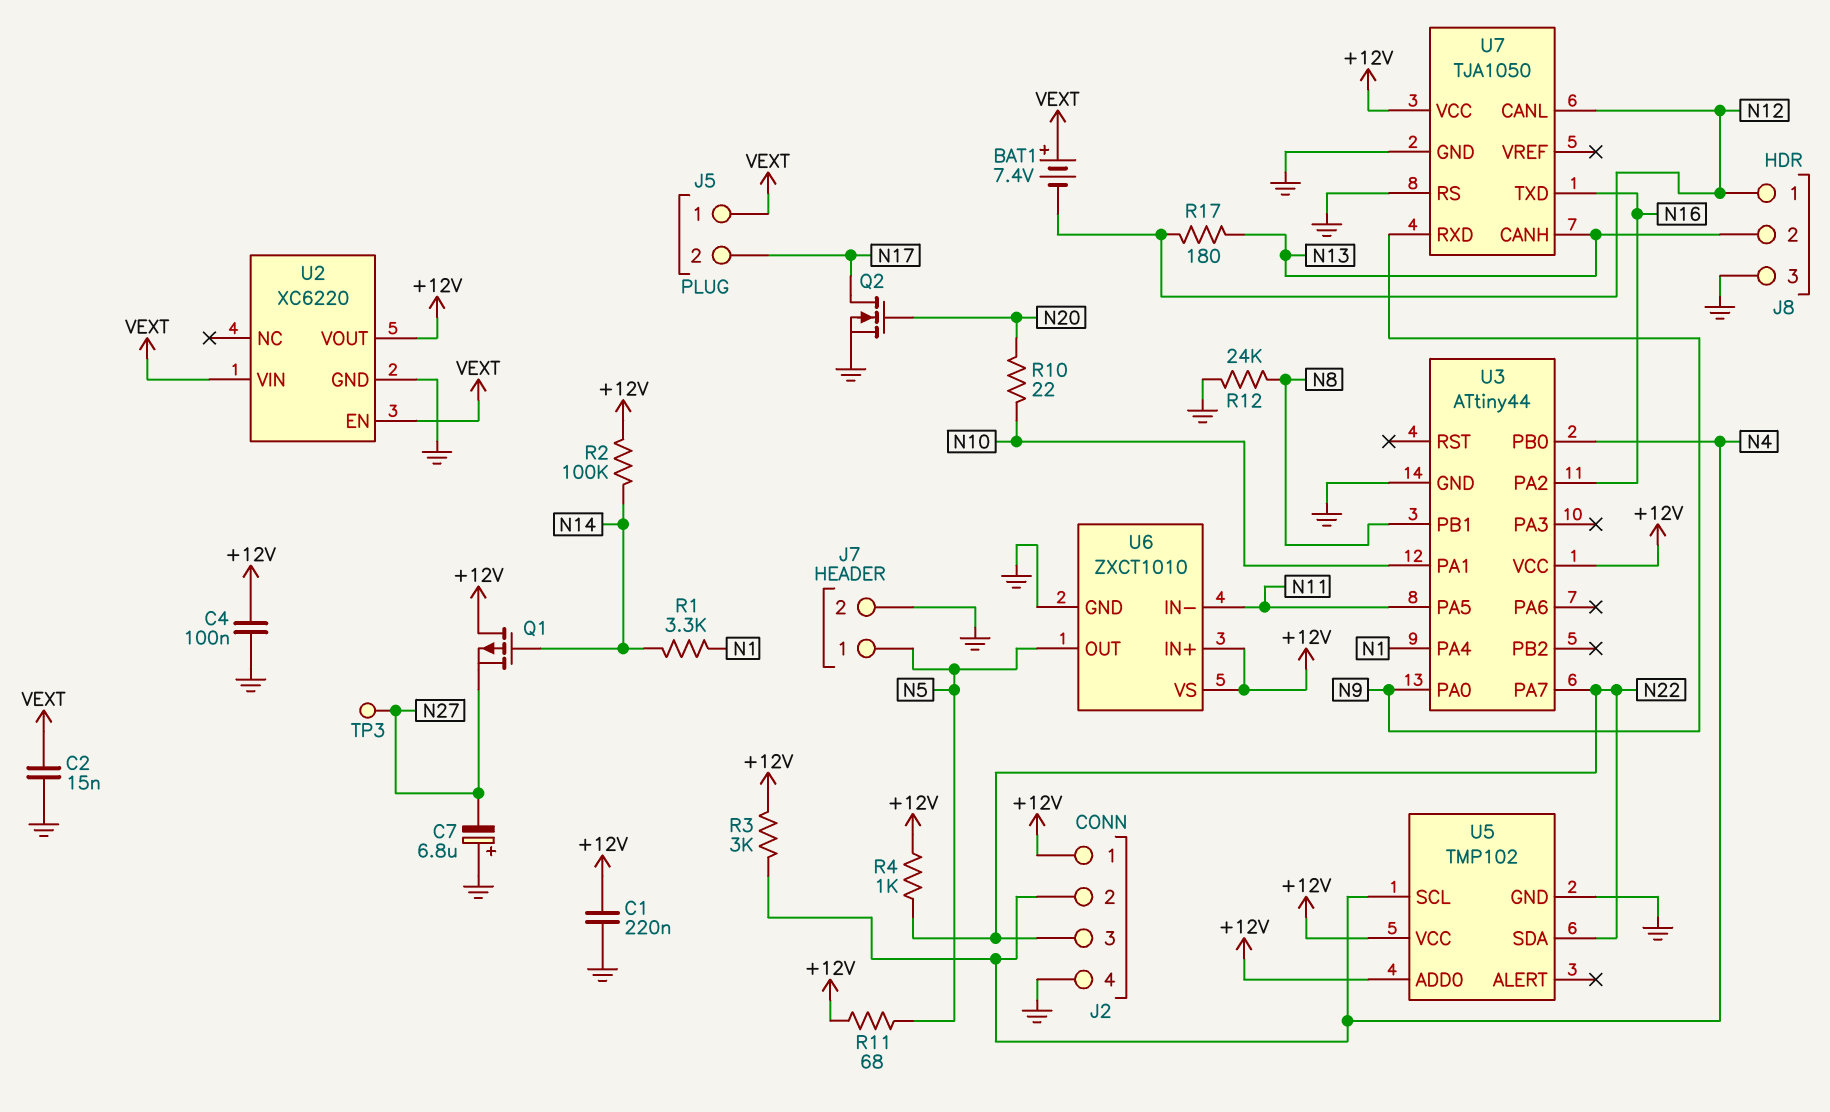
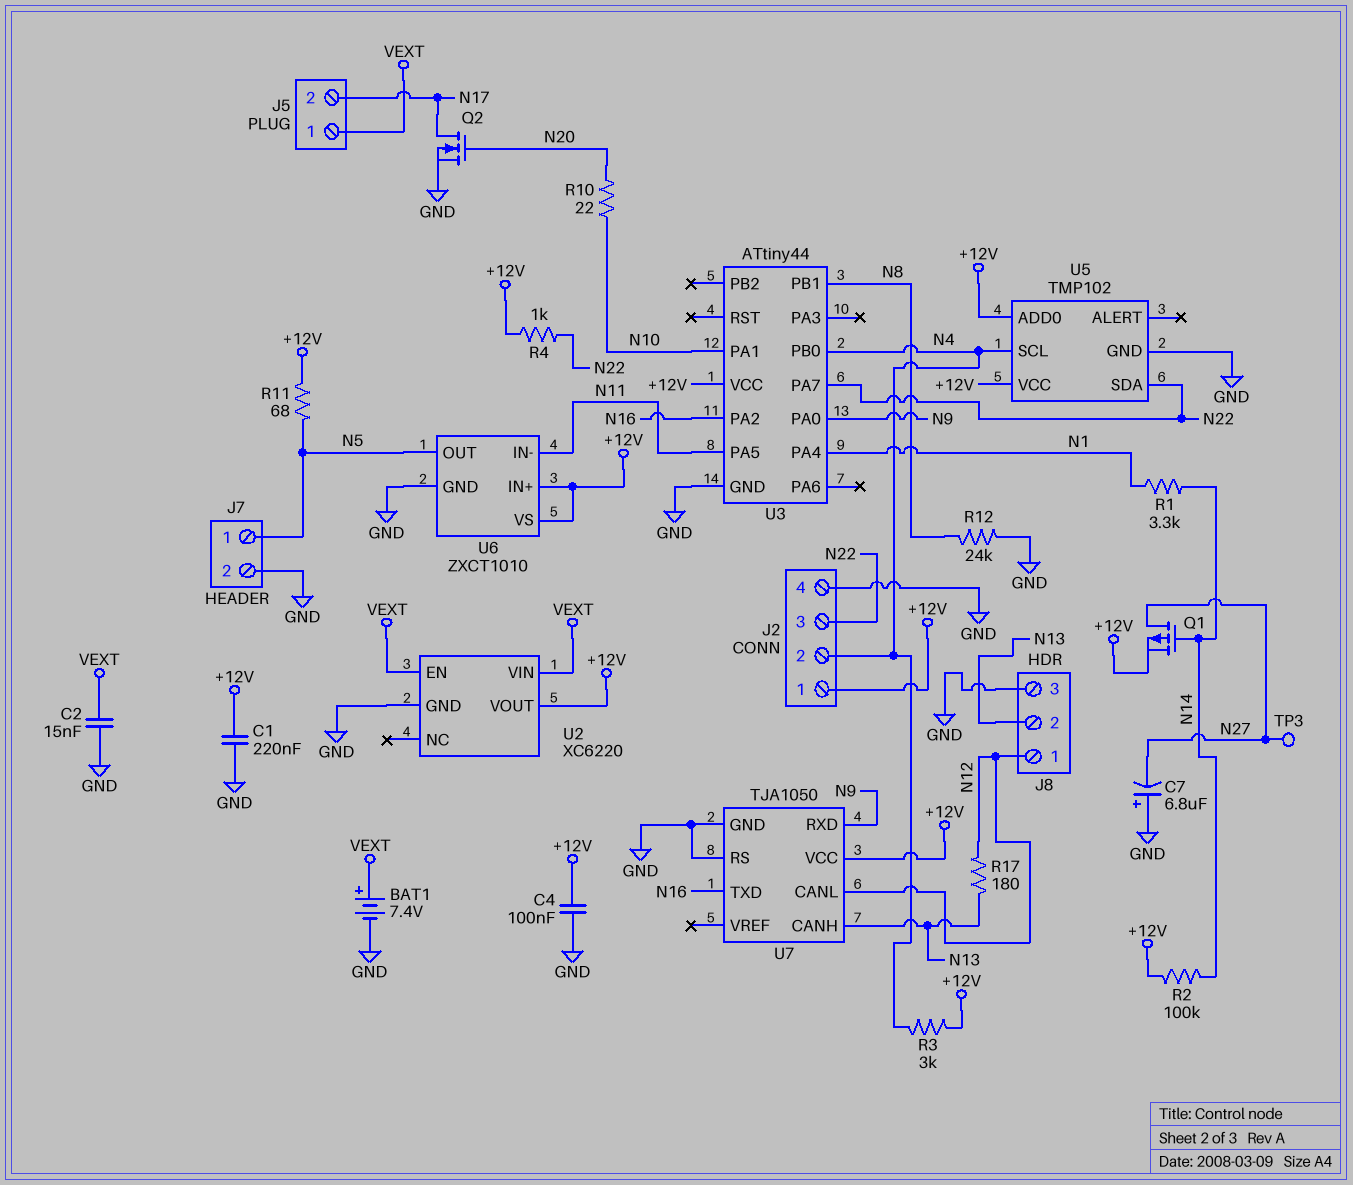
BAT1: 7.4V (plus VEXT, minus N12) -> 7.4V (plus VEXT, minus GND)
Q1: PMOS (G N14, D +12V, S N27) -> PMOS (G N14, D N27, S +12V)

